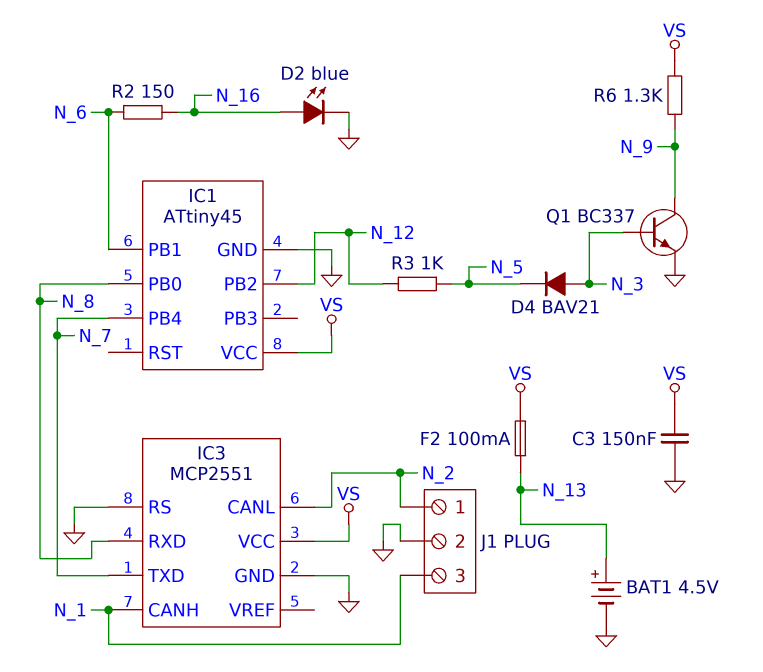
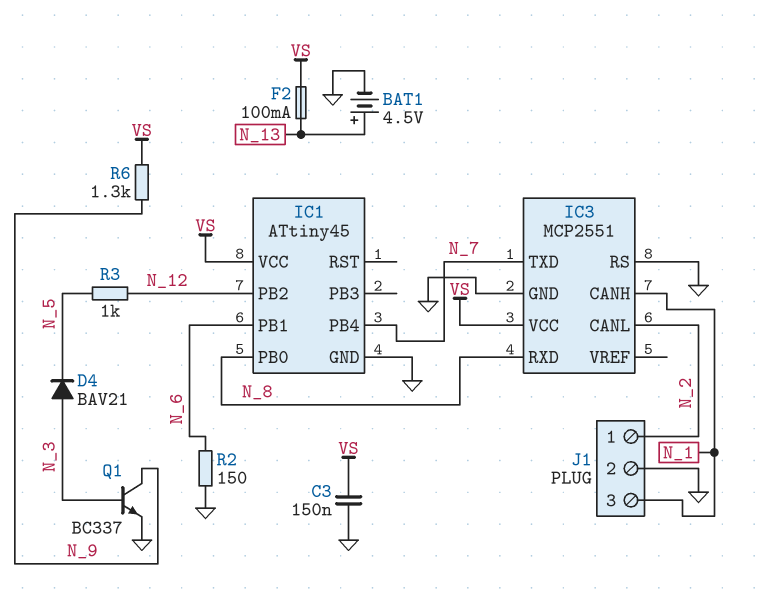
D2: LED blue (A N_16, K GND) -> none
R2: 150 (N_6, N_16) -> 150 (GND, N_6)

